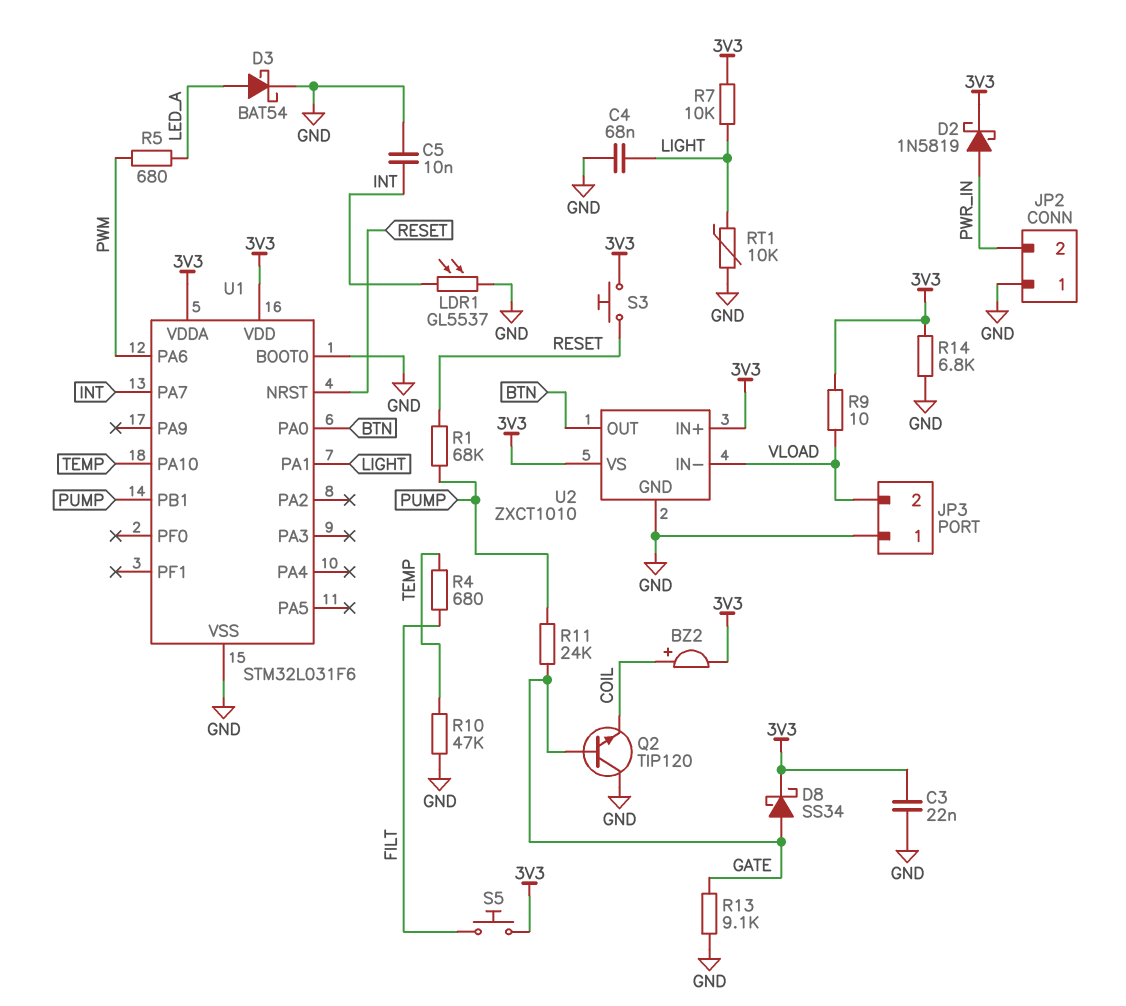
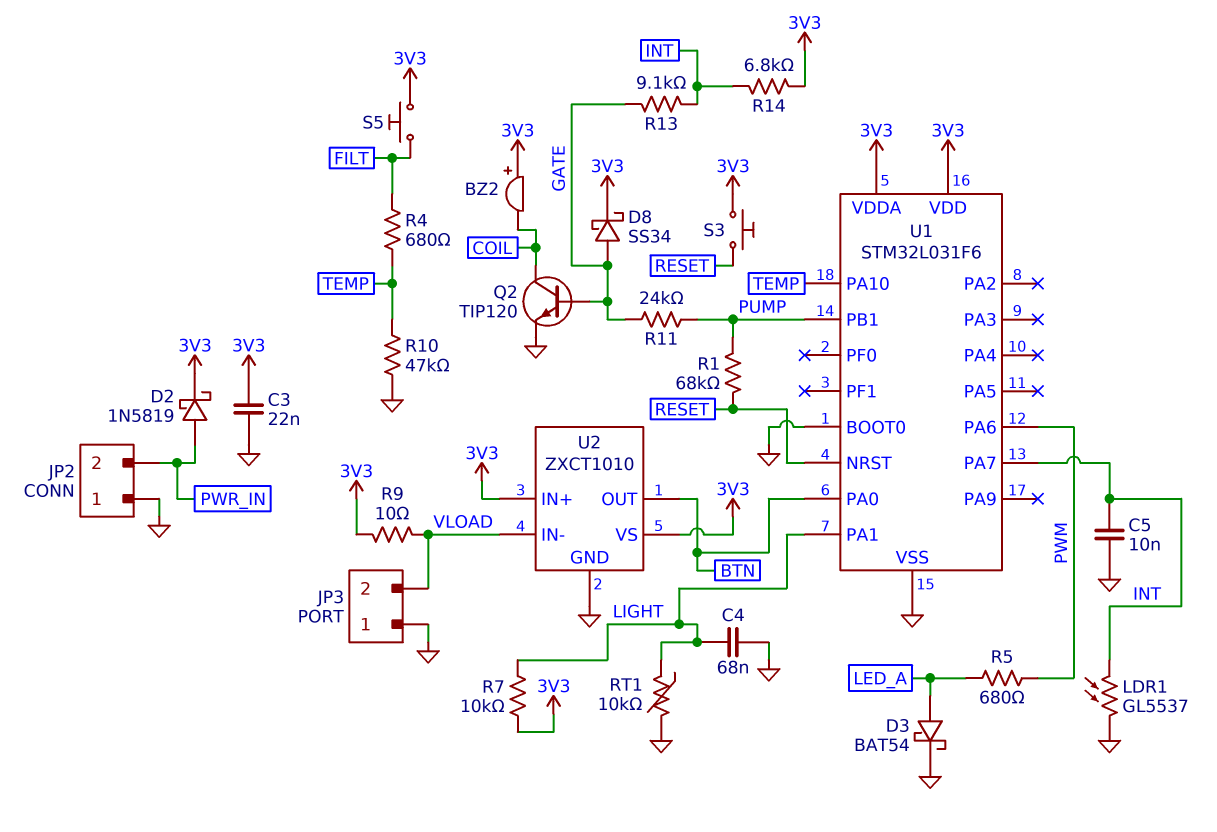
BZ2: buzzer (plus COIL, minus 3V3) -> buzzer (plus 3V3, minus COIL)
Q2: NPN TIP120 (B GATE, C GND, E COIL) -> NPN TIP120 (B GATE, C COIL, E GND)
R13: 9.1k (GATE, GND) -> 9.1k (GATE, INT)
R14: 6.8k (3V3, GND) -> 6.8k (3V3, INT)

